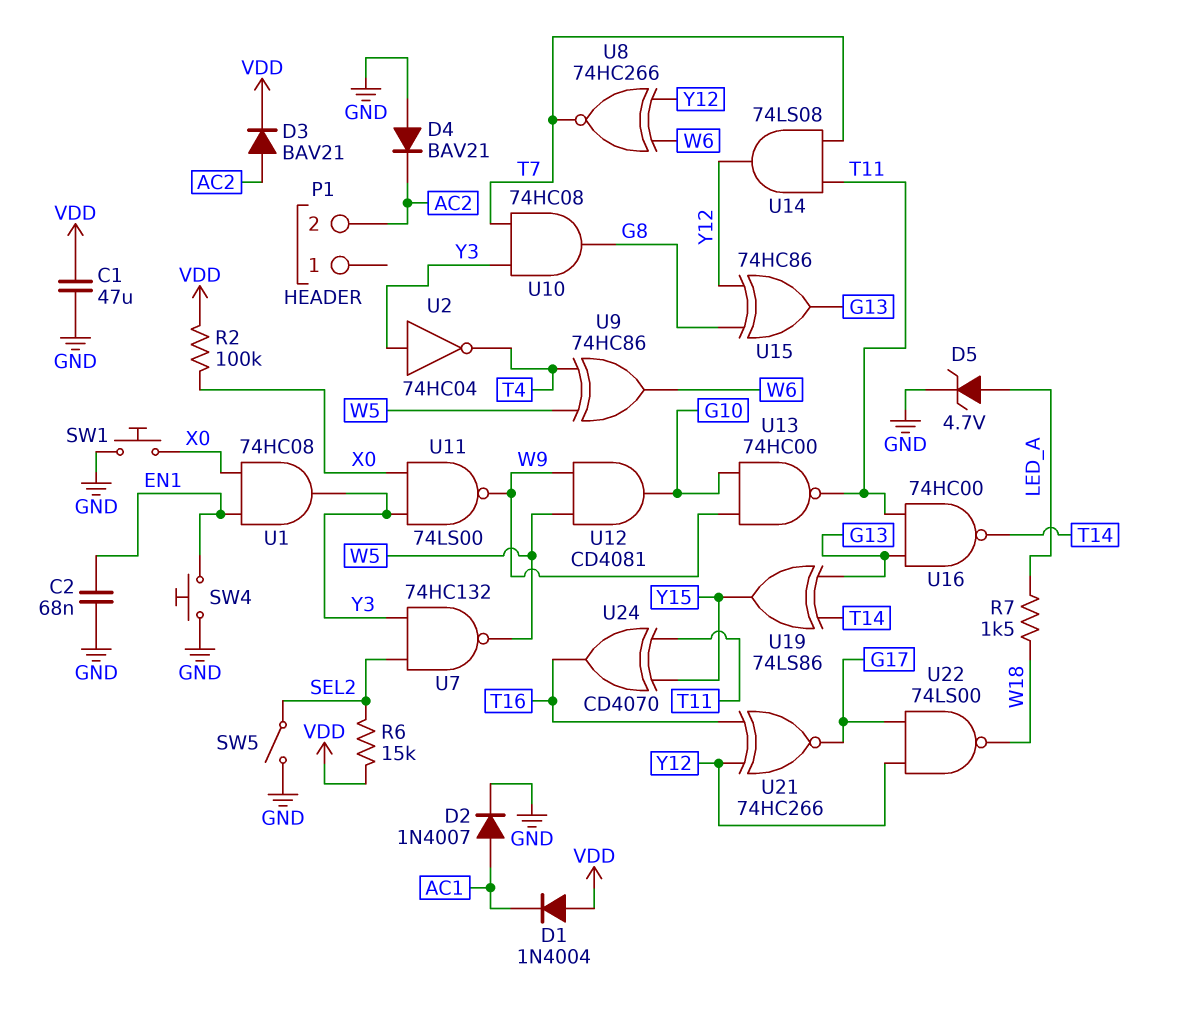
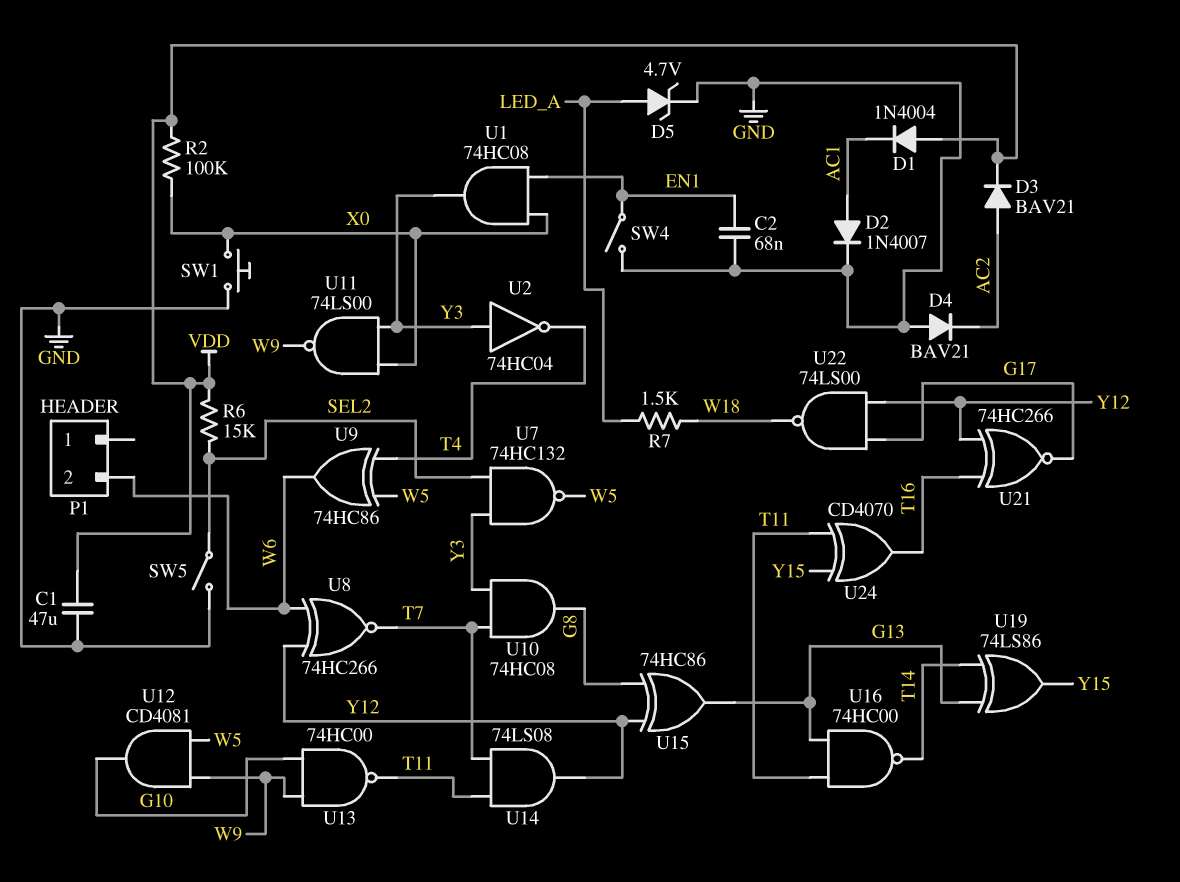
P1 pin 2: AC2 -> W6
SW4: button (EN1, GND) -> switch (EN1, GND)

